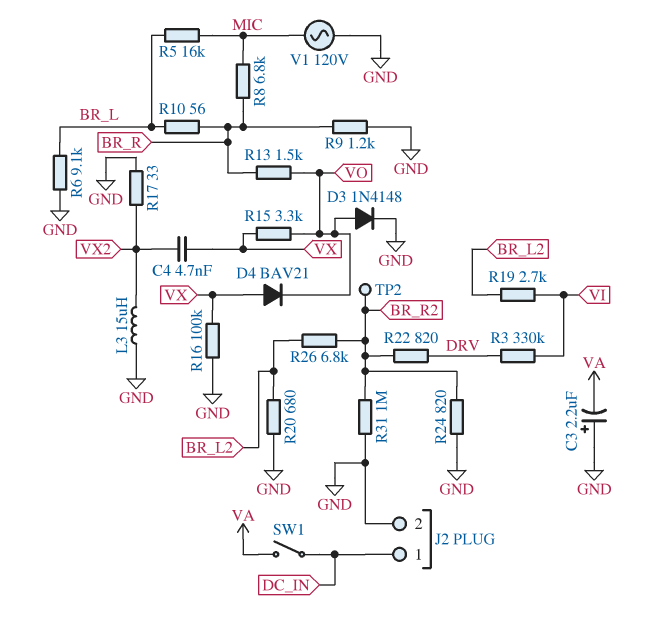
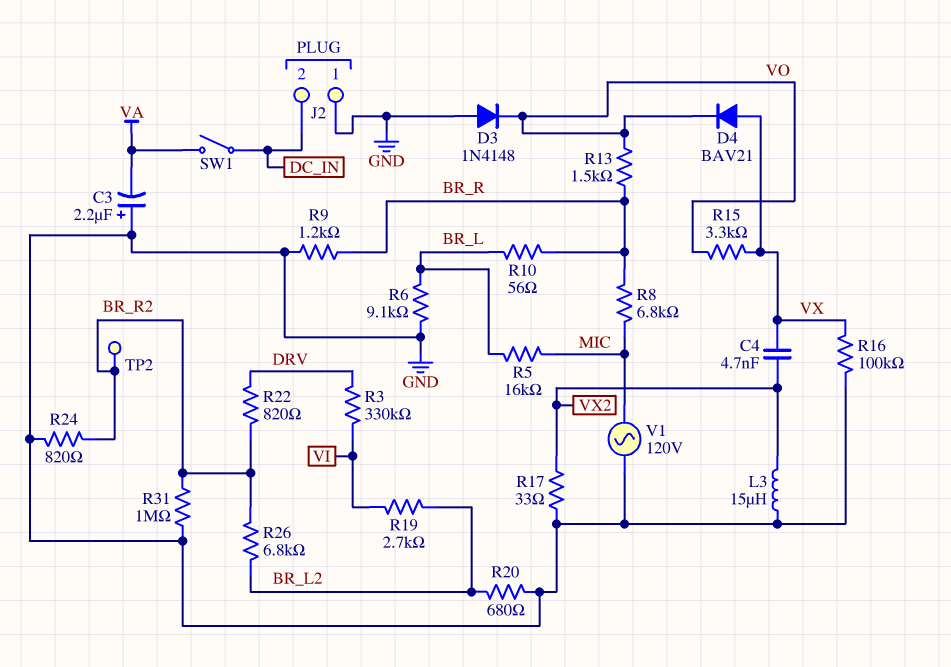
D3: diode 1N4148 (A VO, K GND) -> diode 1N4148 (A GND, K VO)
J2 pin 1: DC_IN -> GND
J2 pin 2: GND -> DC_IN

